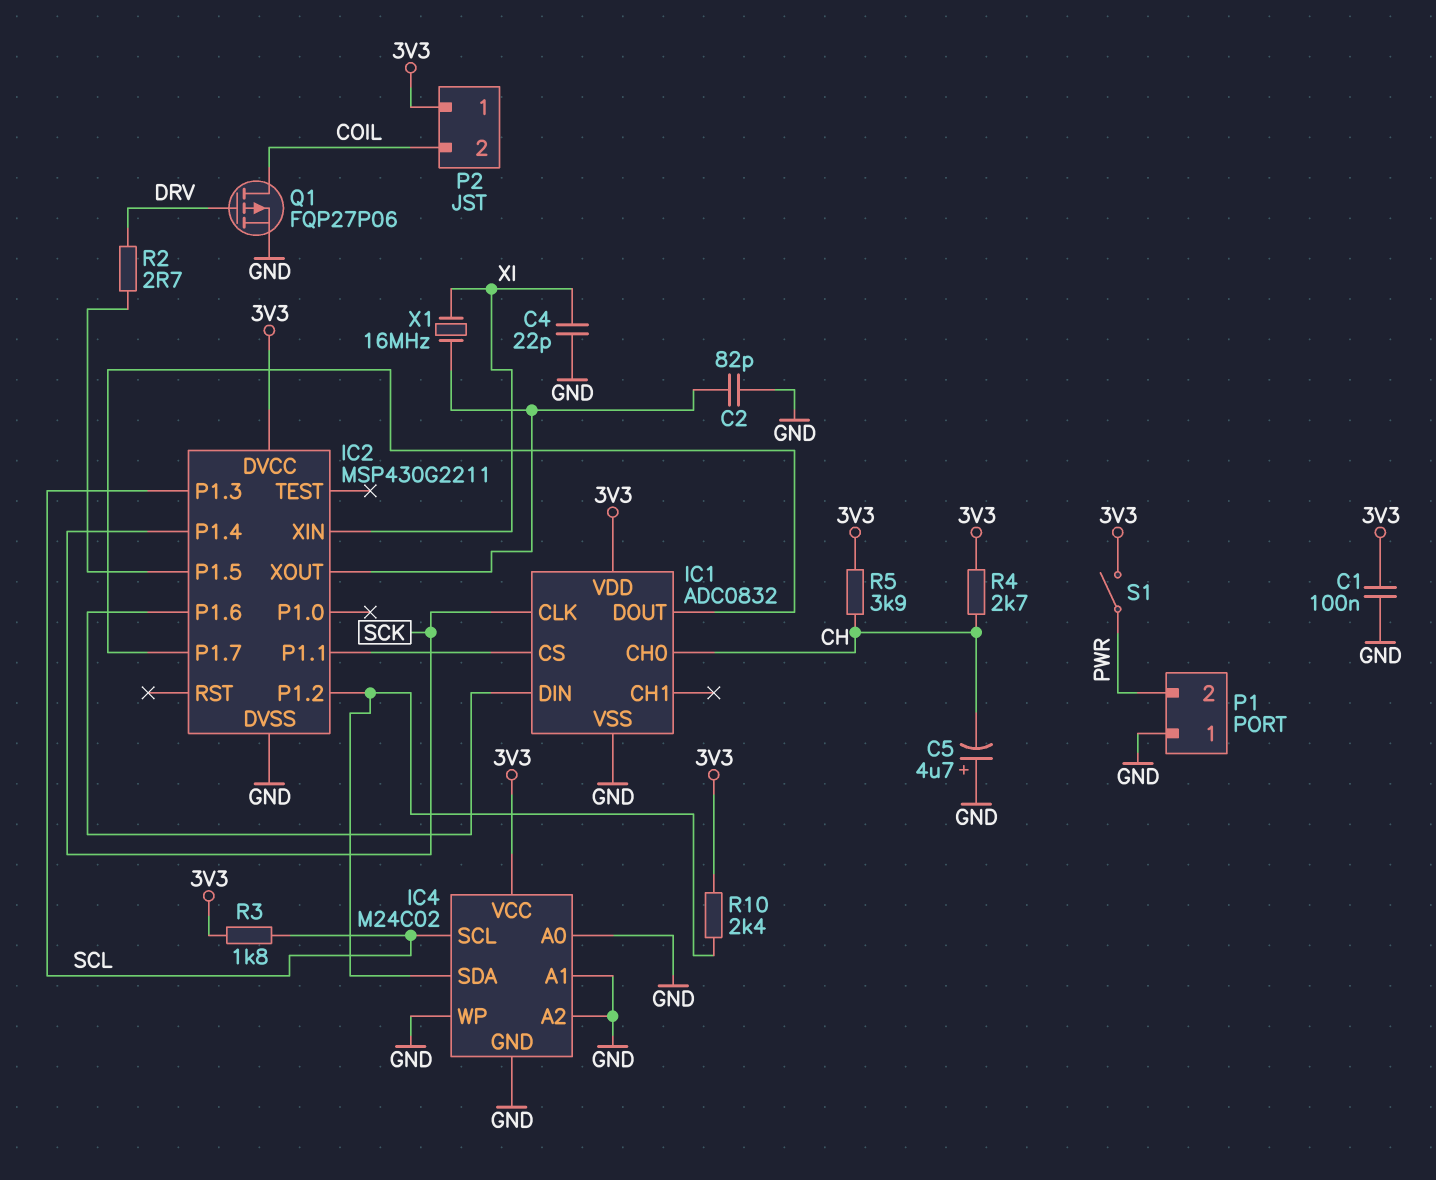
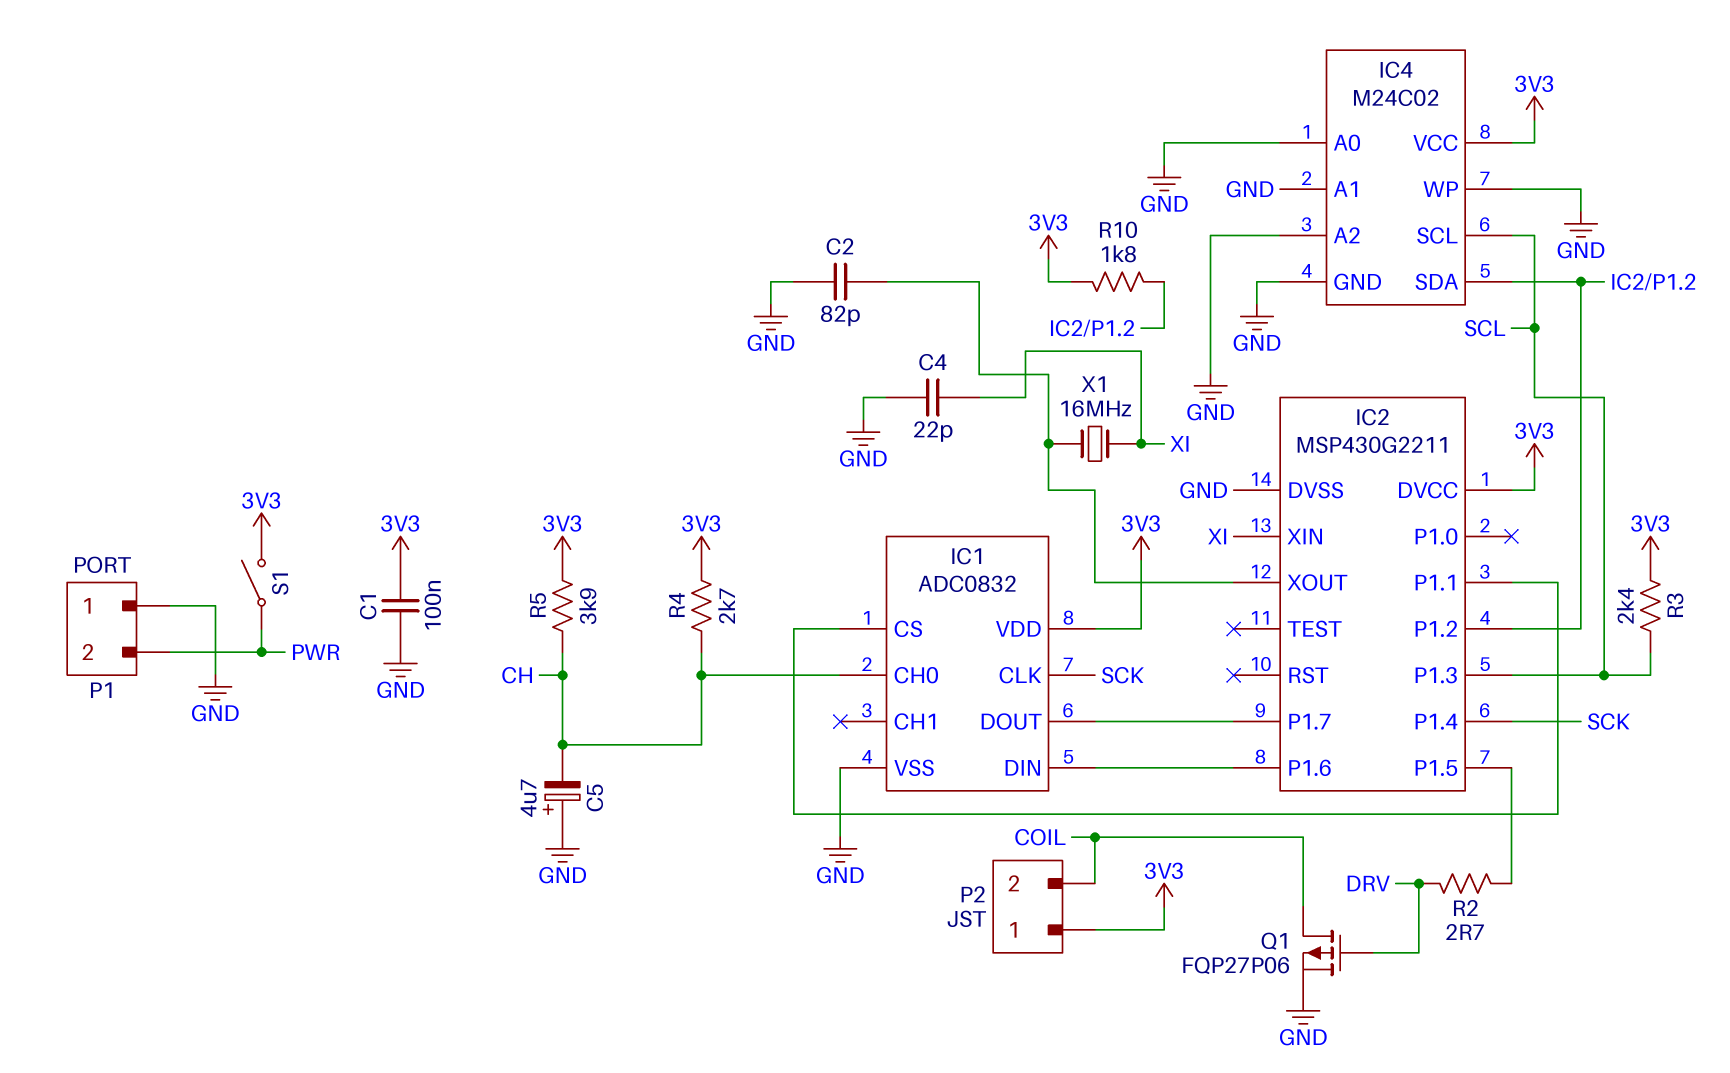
R3: 1.8k (3V3, SCL) -> 2.4k (3V3, SCL)
R10: 2.4k (3V3, IC2/P1.2) -> 1.8k (3V3, IC2/P1.2)

